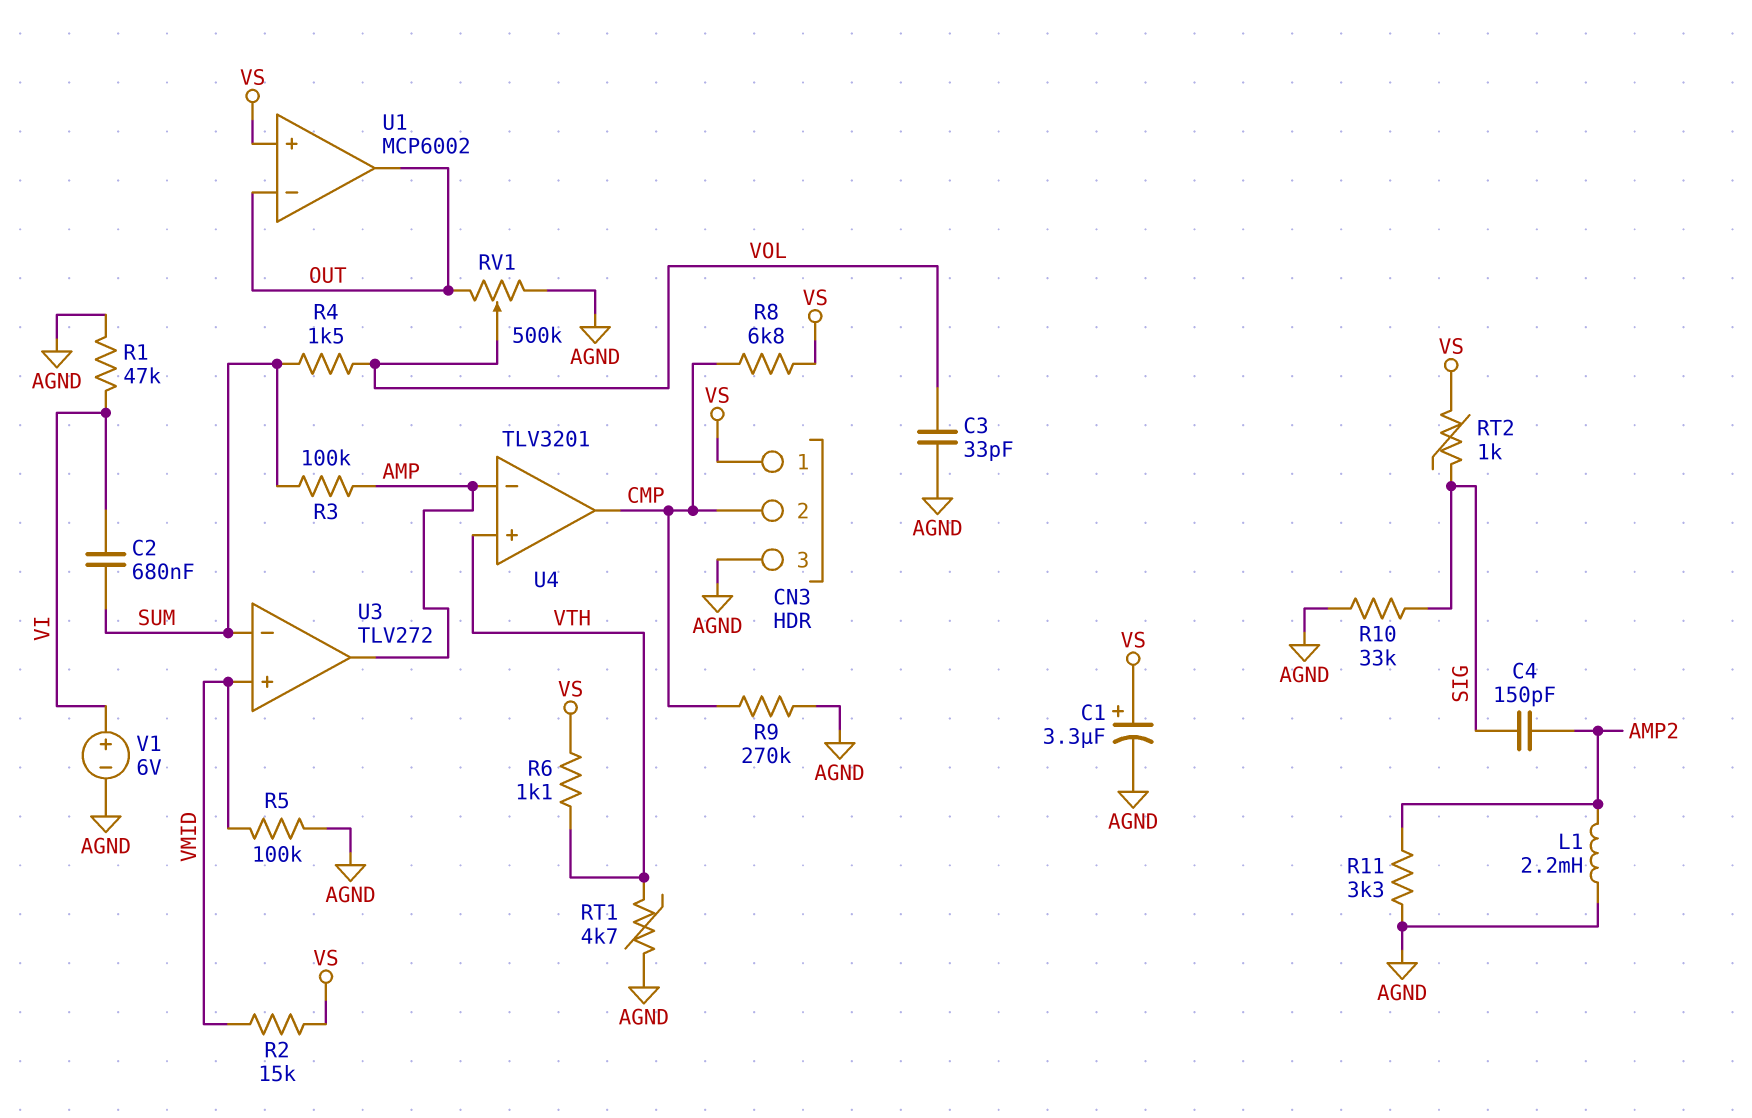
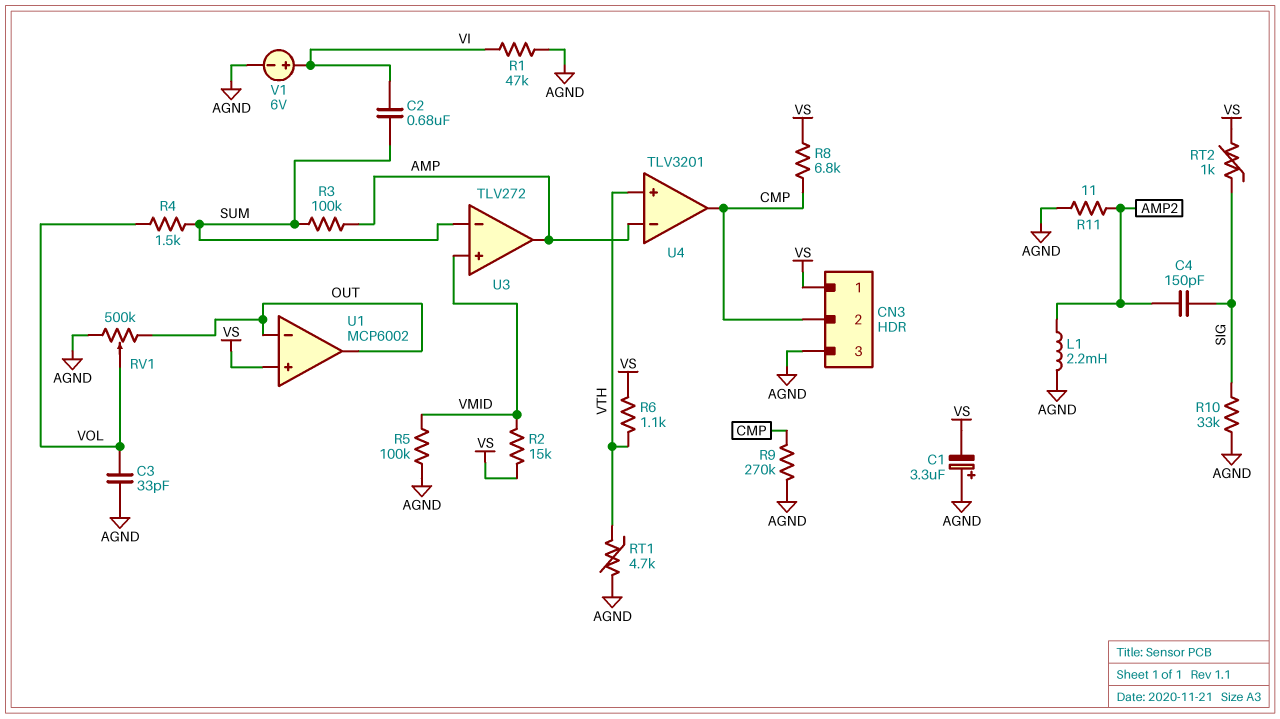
C1: 3.3uF (plus VS, minus AGND) -> 3.3uF (plus AGND, minus VS)
R11: 3.3k (AGND, AMP2) -> 11 (AGND, AMP2)

